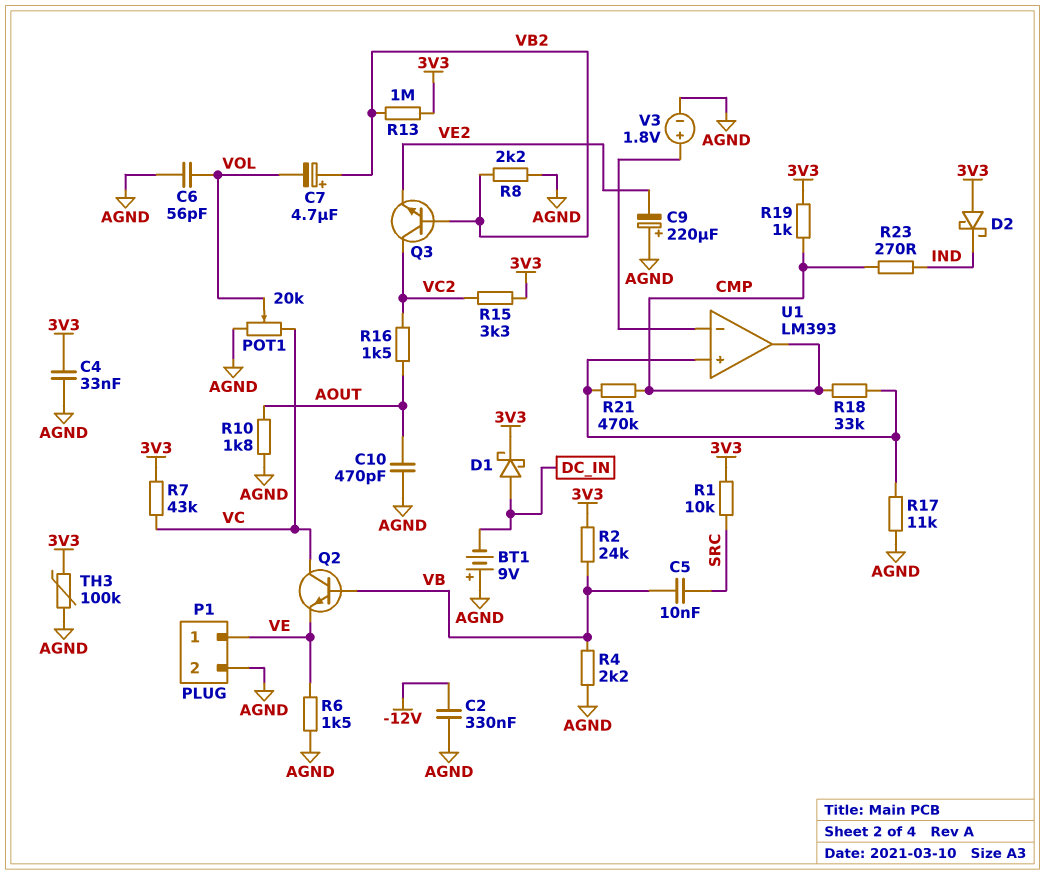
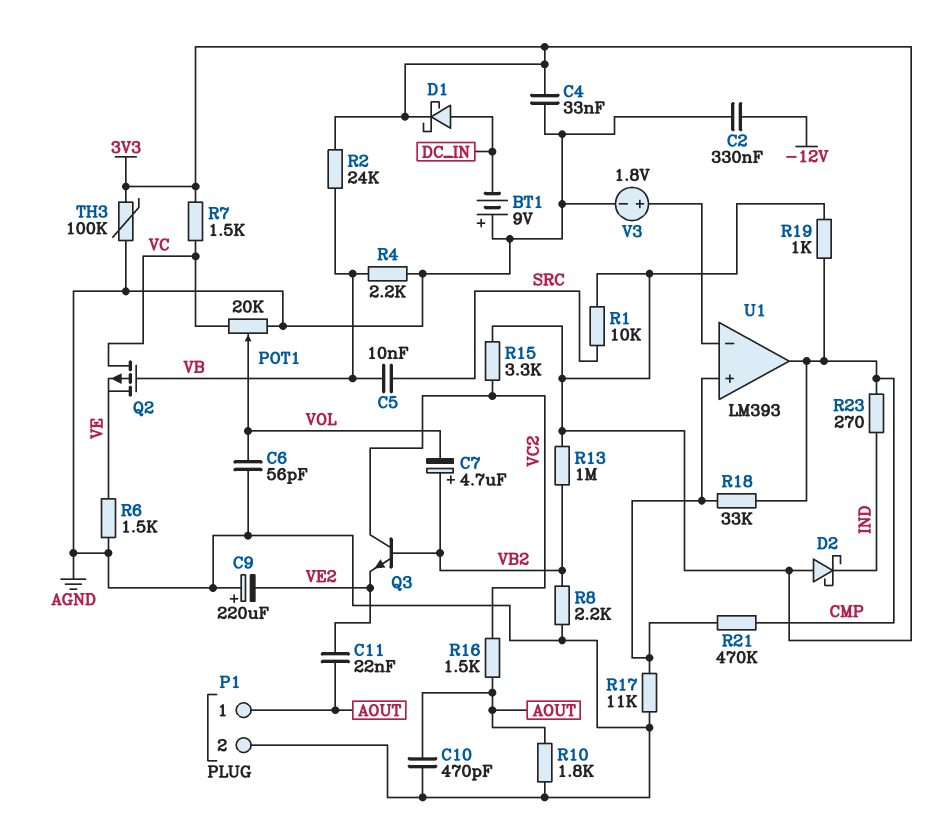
C11: none -> 22nF (AOUT, VE2)
P1 pin 1: VE -> AOUT
Q2: NPN (B VB, C VC, E VE) -> PMOS (G VB, D VC, S VE)
R7: 43k (3V3, VC) -> 1.5k (3V3, VC)

